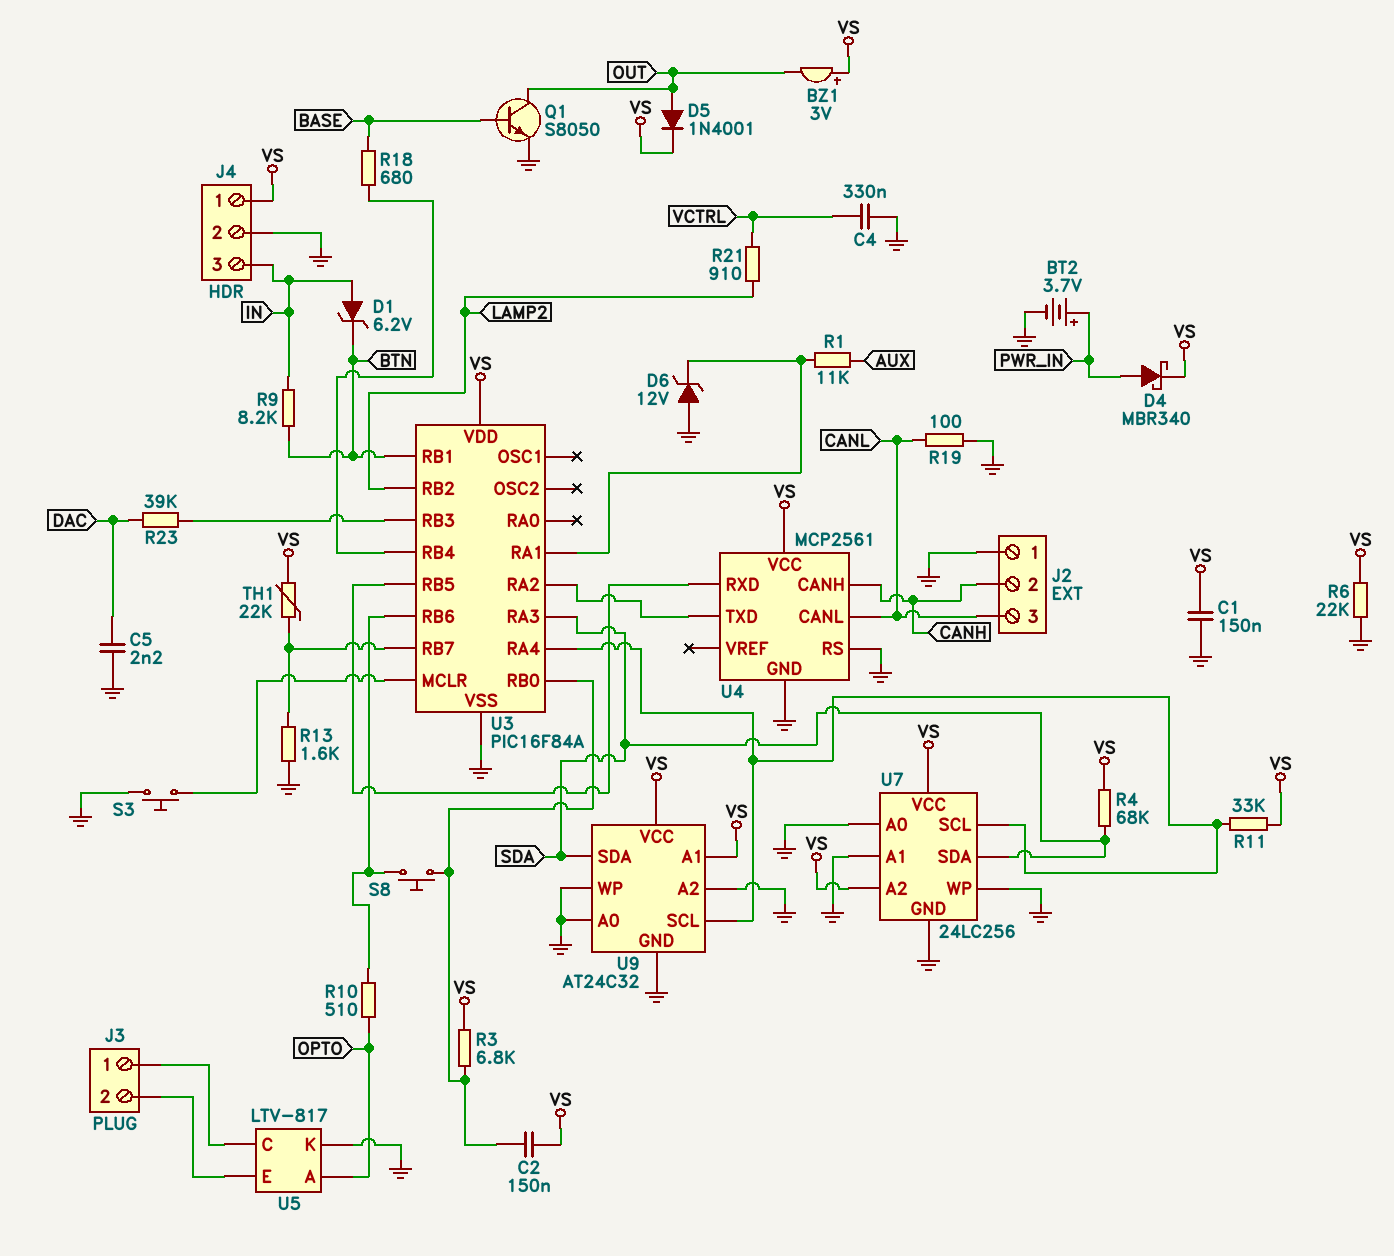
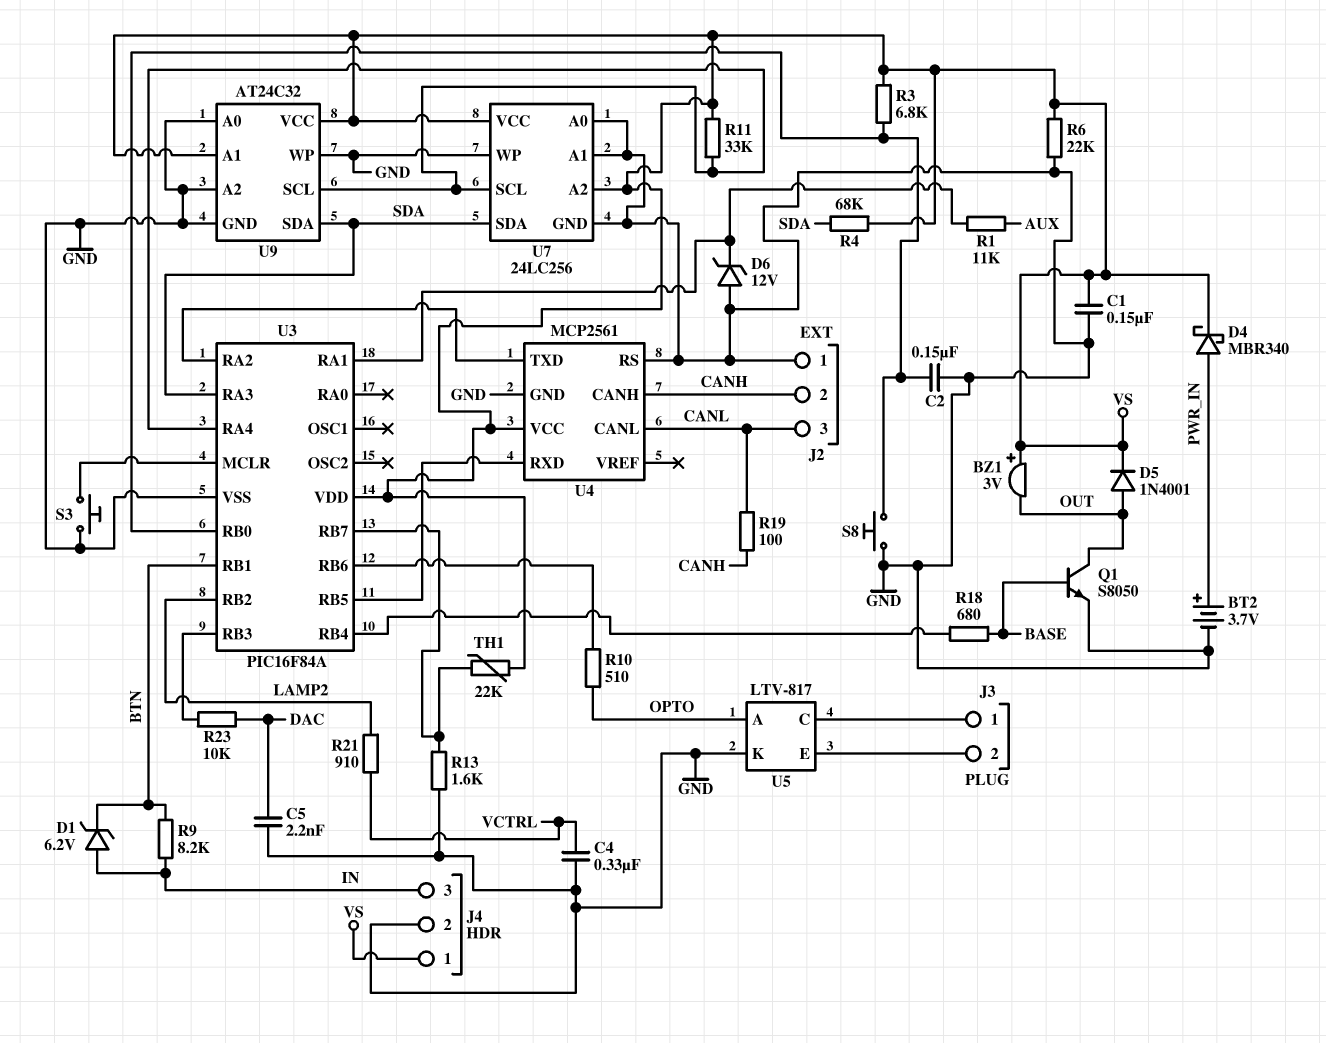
C2: 150nF (U3/RB0, VS) -> 150nF (GND, U3/RB0)
R19: 100 (CANL, GND) -> 100 (CANH, CANL)
R23: 39k (DAC, U3/RB3) -> 10k (DAC, U3/RB3)
S8: button (U3/RB0, U3/RB6) -> button (GND, U3/RB0)

